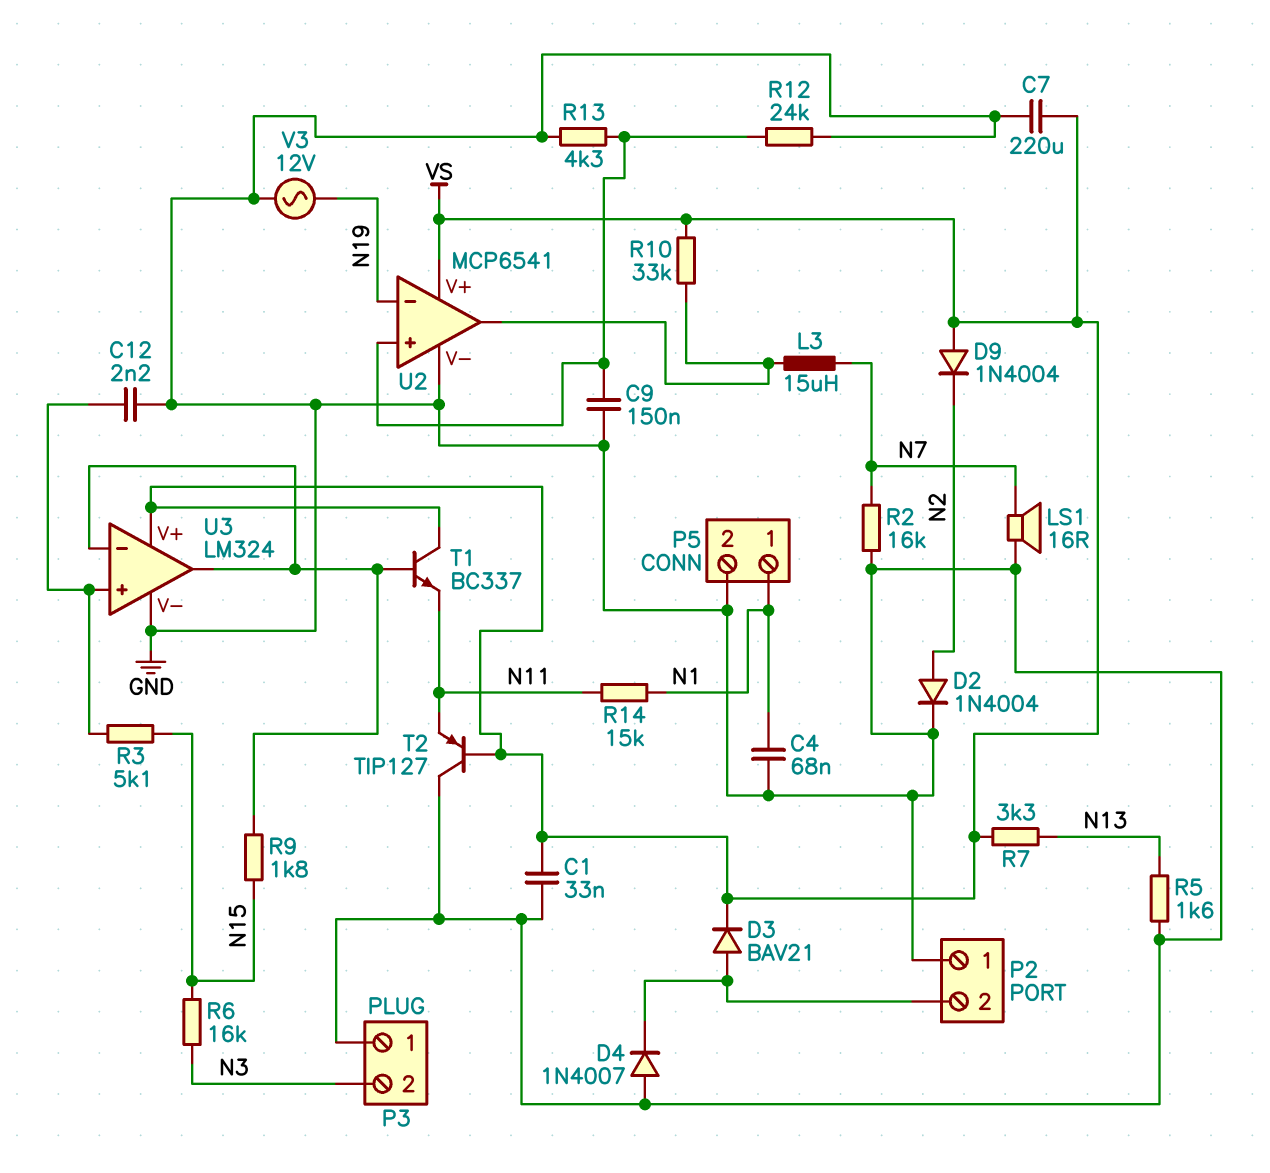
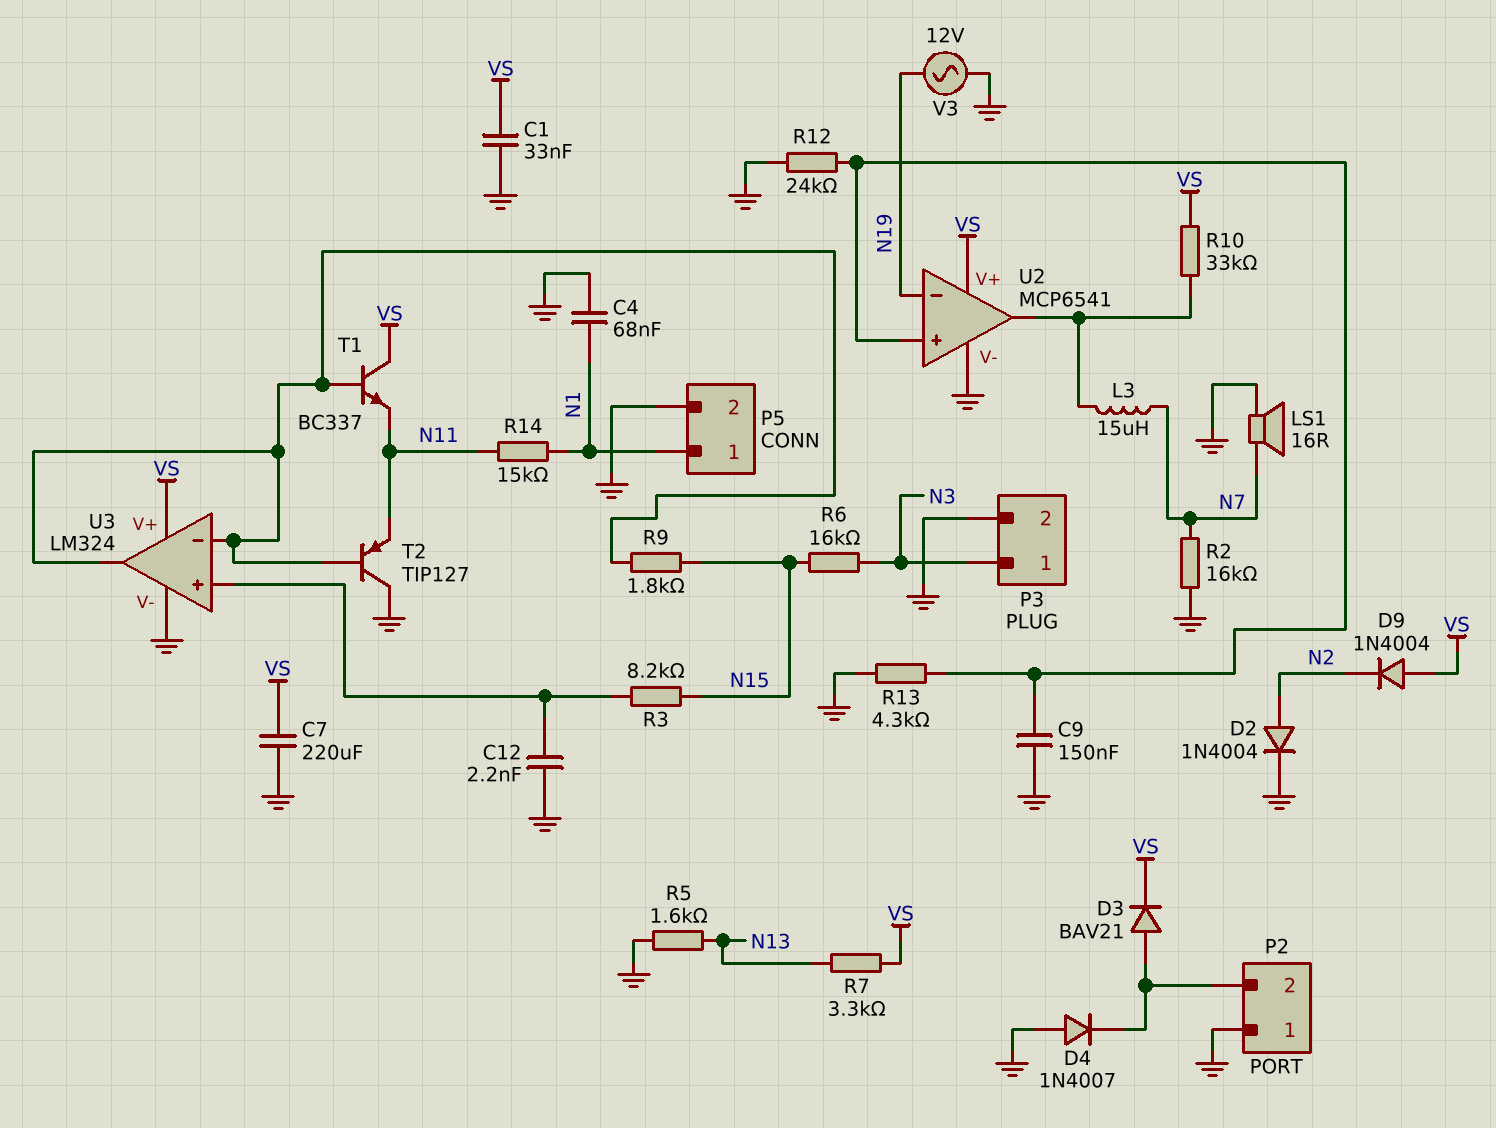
P3 pin 1: GND -> N3
P3 pin 2: N3 -> GND
R3: 5.1k (N15, U3/in+) -> 8.2k (N15, U3/in+)
T2: PNP TIP127 (B VS, C GND, E N11) -> PNP TIP127 (B U3/in-, C GND, E N11)

